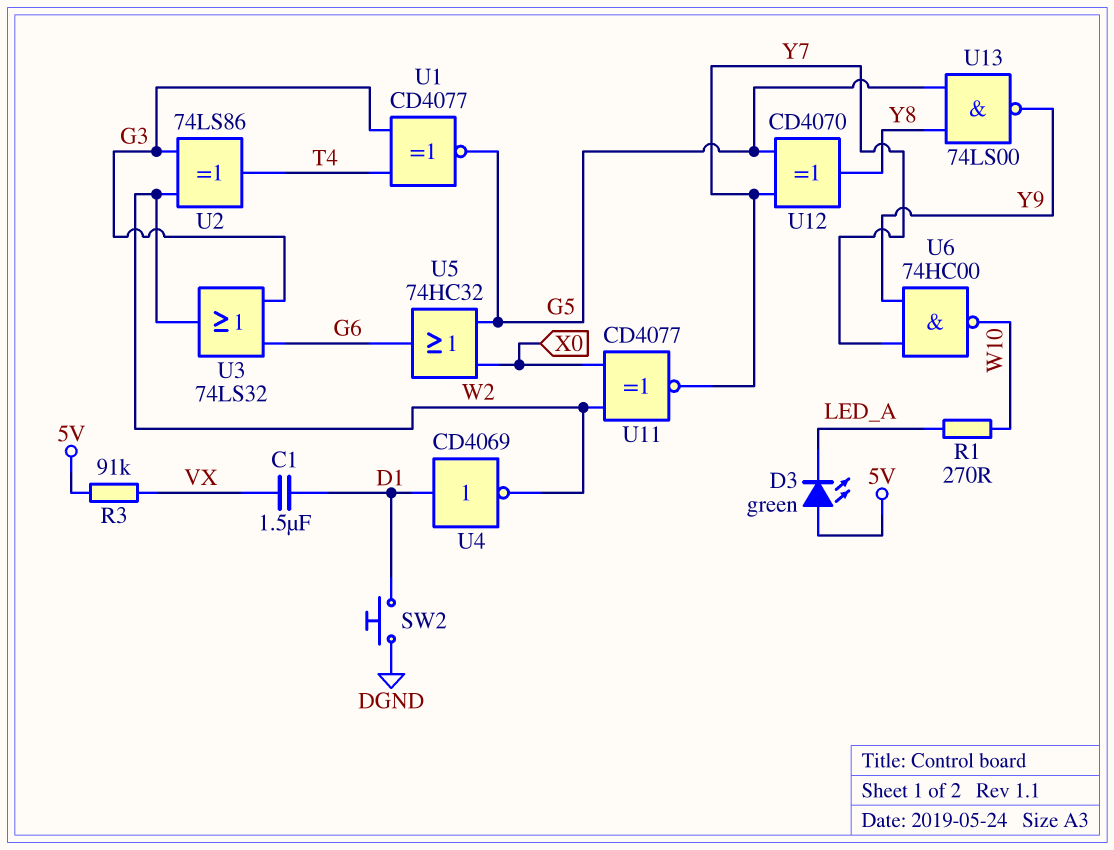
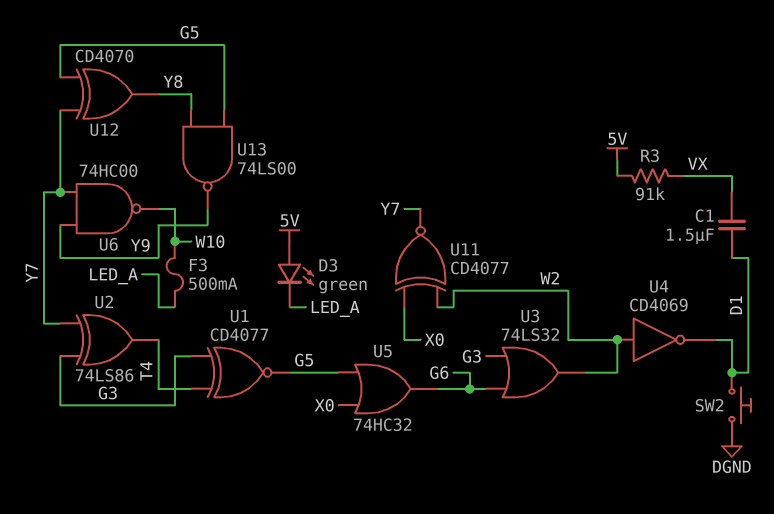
F3: none -> 500mA (LED_A, W10)
R1: 270 (LED_A, W10) -> none
U2: XOR 74LS86 (in G3, in W2, out T4) -> XOR 74LS86 (in G3, in Y7, out T4)
U4: NOT CD4069 (in D1, out W2) -> NOT CD4069 (in W2, out D1)

